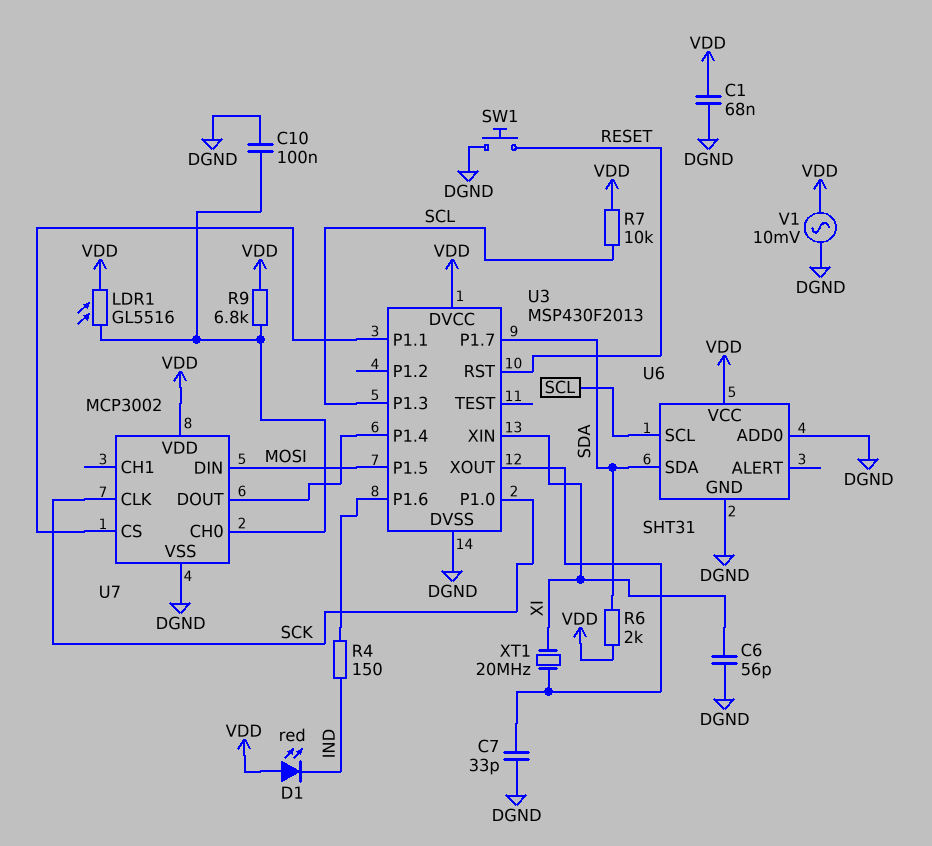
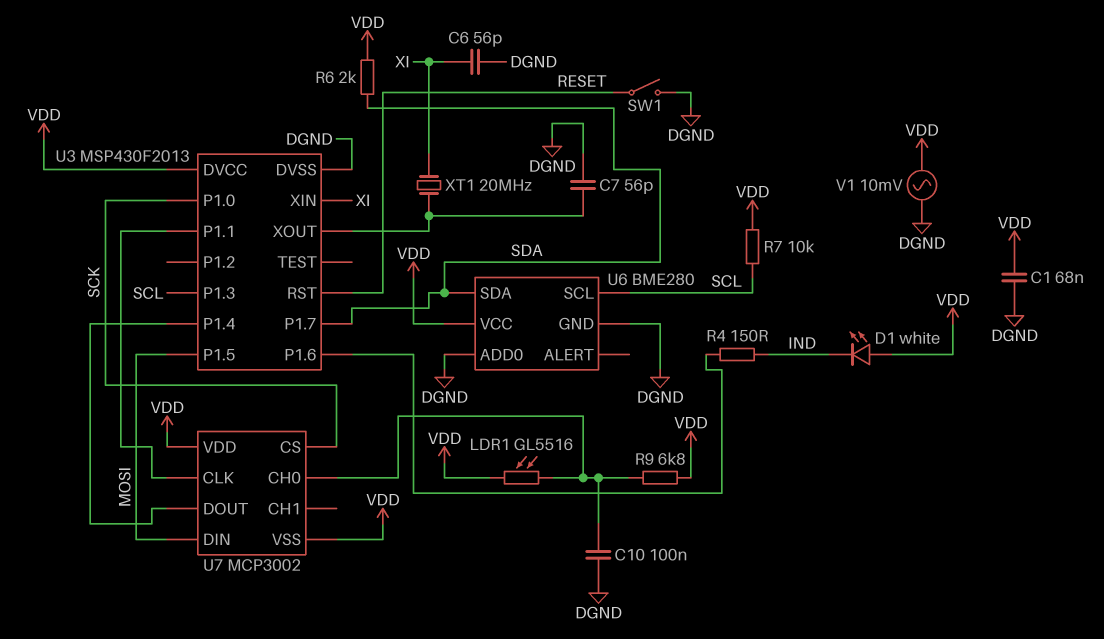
C7: 33pF (DGND, U3/XOUT) -> 56pF (DGND, U3/XOUT)
D1: LED red (A VDD, K IND) -> LED white (A VDD, K IND)
SW1: button (DGND, RESET) -> switch (DGND, RESET)
U6: SHT31 -> BME280
U7 pin CLK: SCK -> U3/P1.1
U7 pin CS: U3/P1.1 -> SCK
U7 pin VSS: DGND -> VDD

